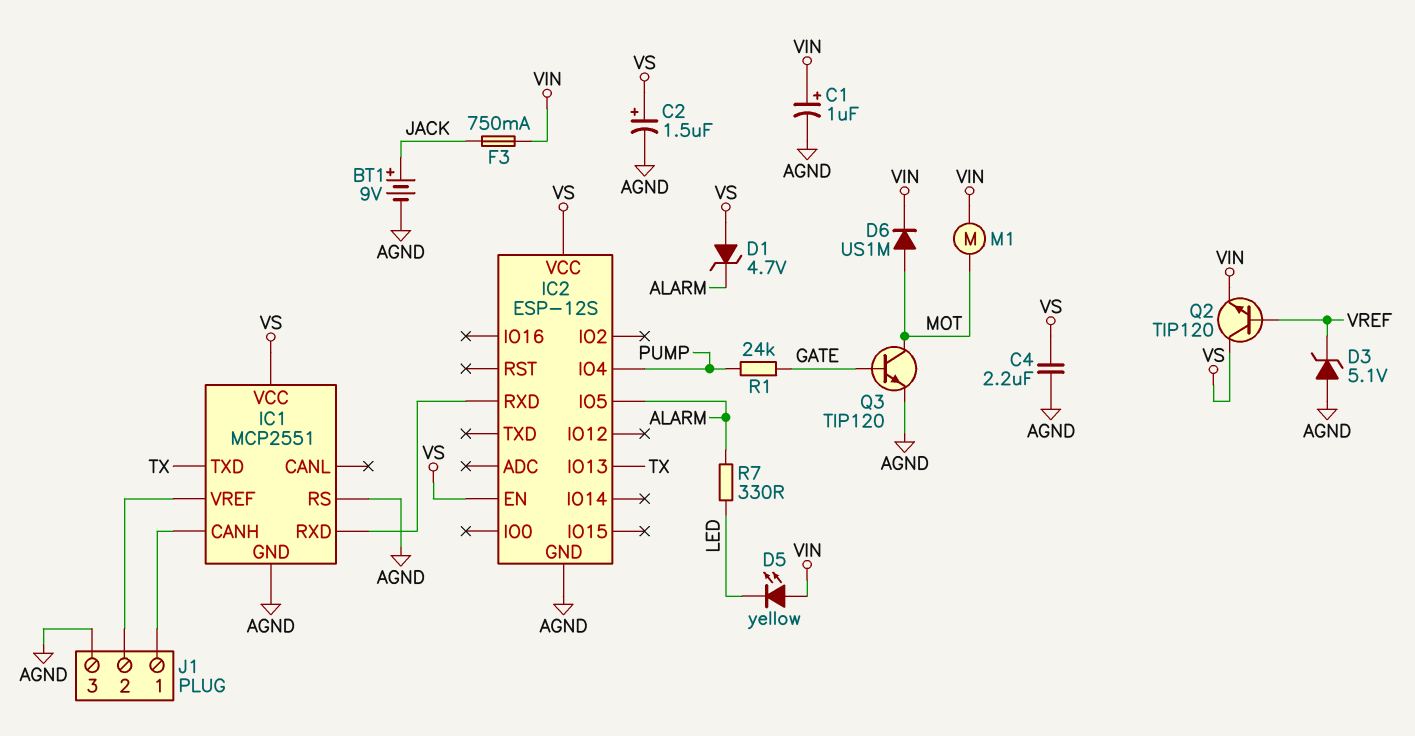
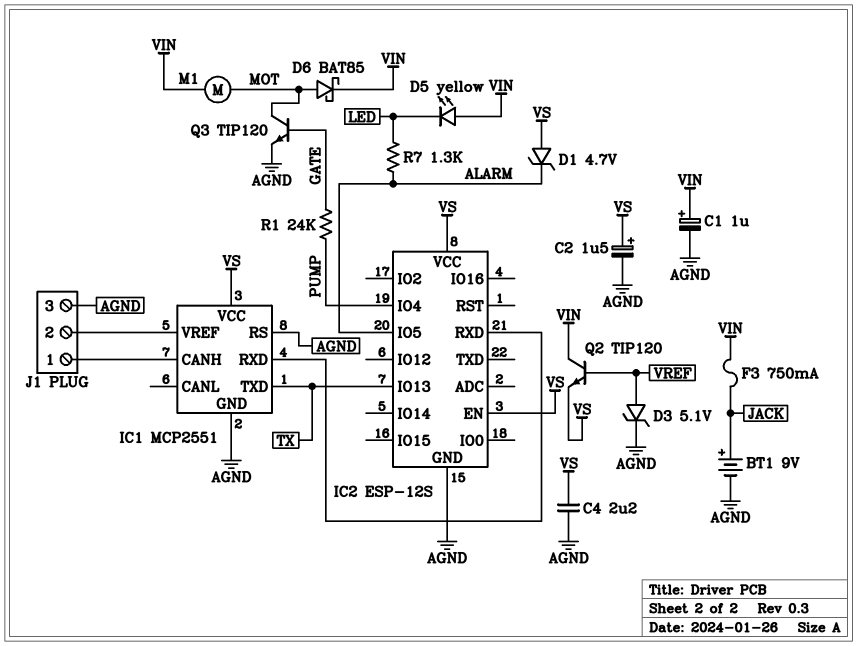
D3: zener 5.1V (A AGND, K VREF) -> zener 5.1V (A VREF, K AGND)
D6: diode US1M (A MOT, K VIN) -> schottky BAT85 (A MOT, K VIN)
Q2: NPN TIP120 (B VREF, C VS, E VIN) -> NPN TIP120 (B VREF, C VIN, E VS)
R7: 330 (ALARM, LED) -> 1.3k (ALARM, LED)

